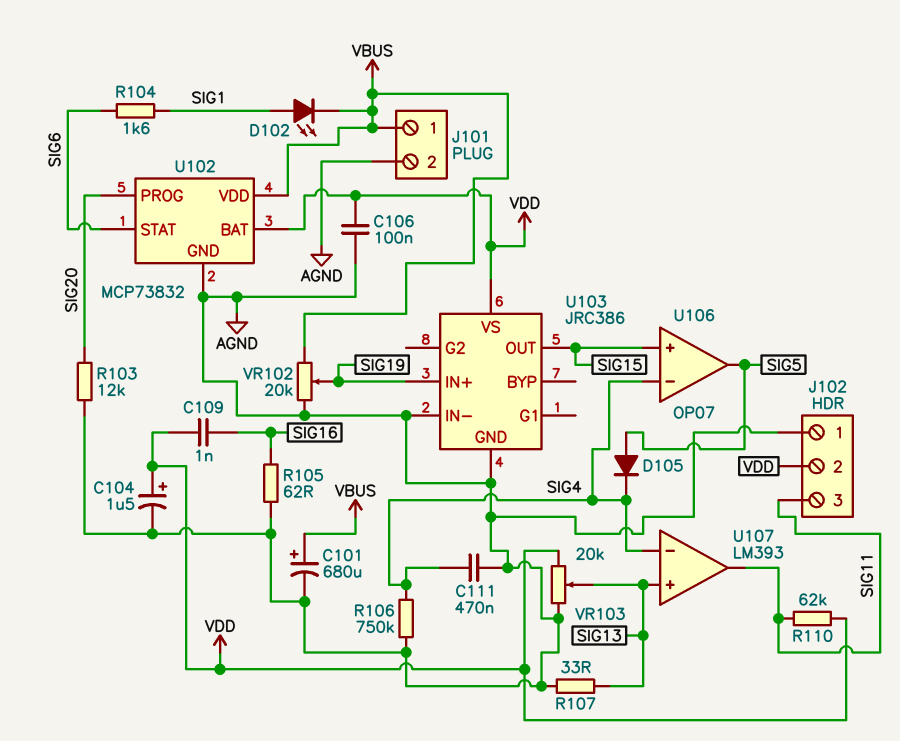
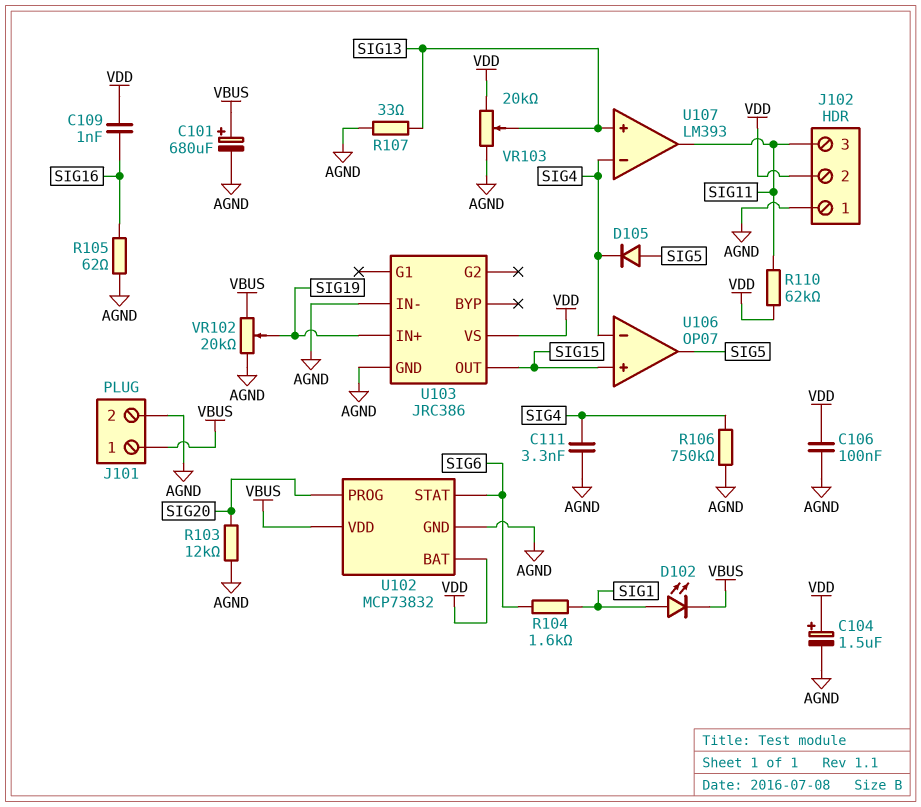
C111: 470nF (AGND, SIG4) -> 3.3nF (AGND, SIG4)

